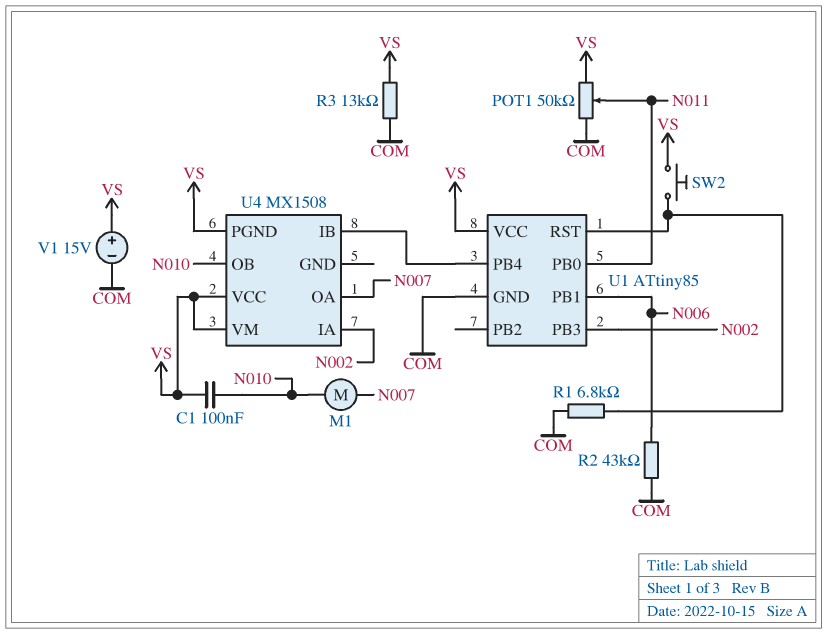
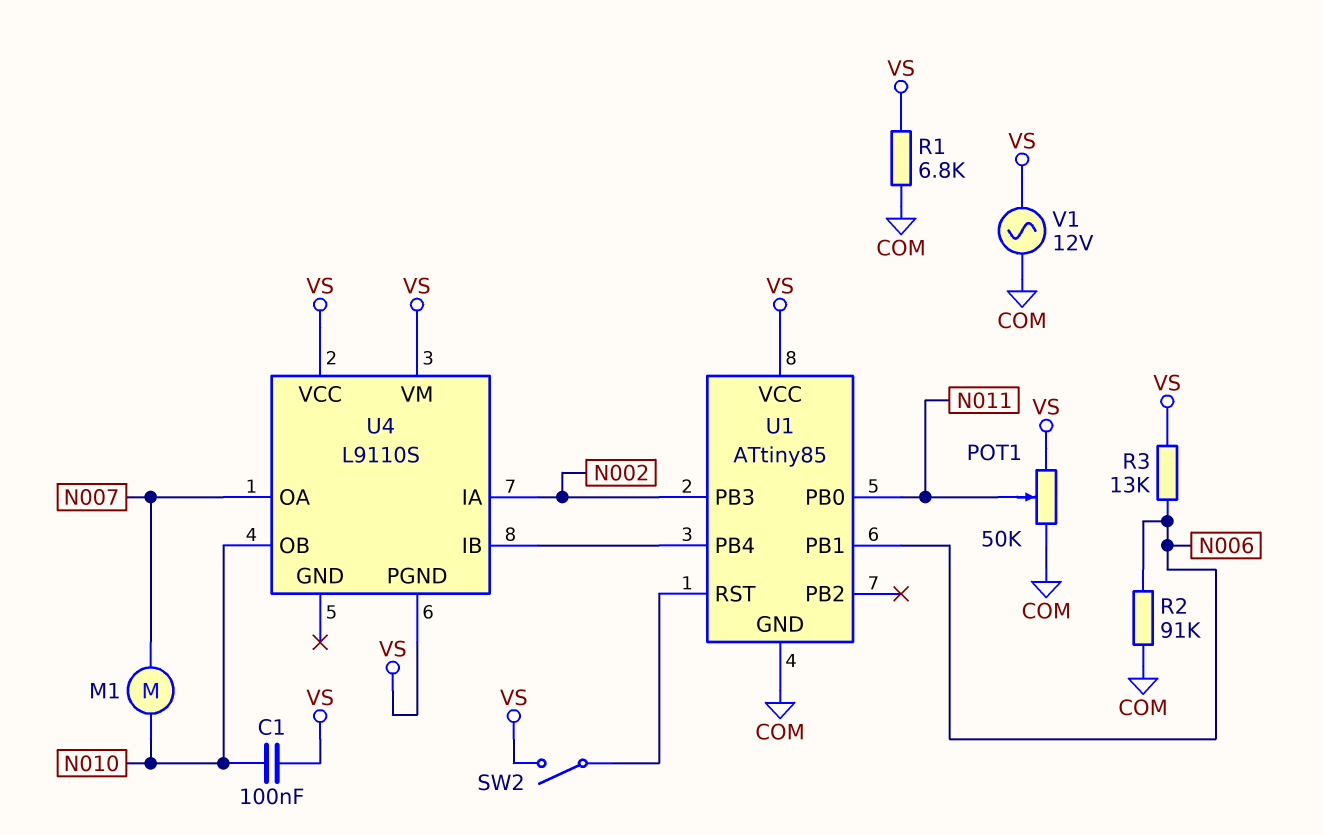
R1: 6.8k (COM, U1/RST) -> 6.8k (COM, VS)
R2: 43k (COM, N006) -> 91k (COM, N006)
R3: 13k (COM, VS) -> 13k (N006, VS)
SW2: button (U1/RST, VS) -> switch (U1/RST, VS)
U4: MX1508 -> L9110S
V1: 15V (plus VS, minus COM) -> AC 12V (COM, VS)

